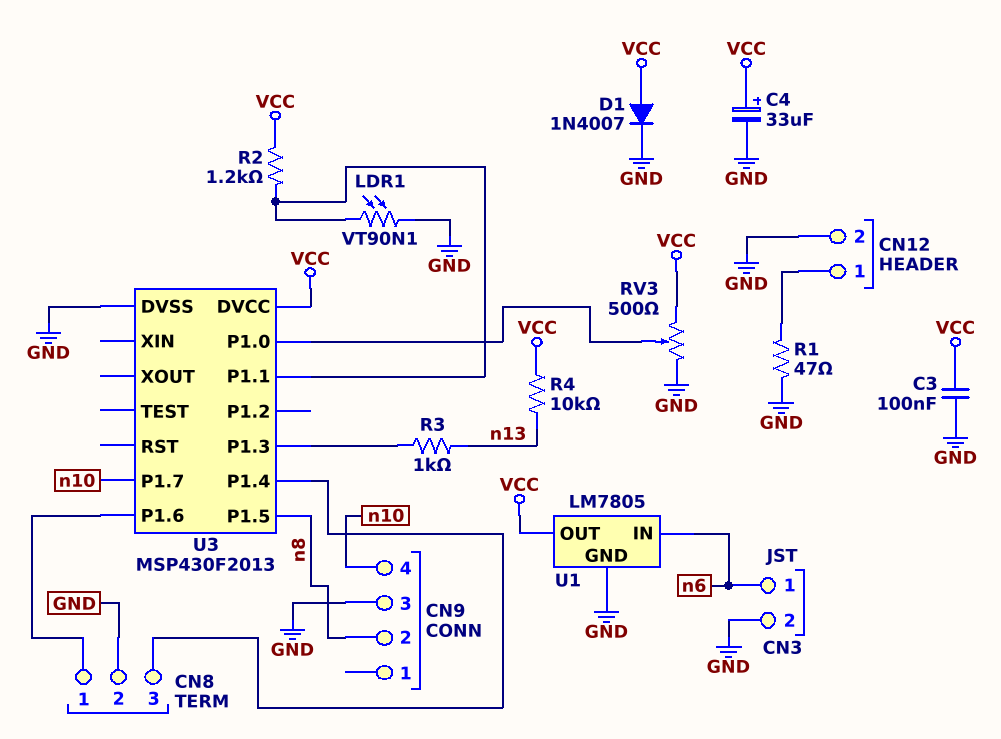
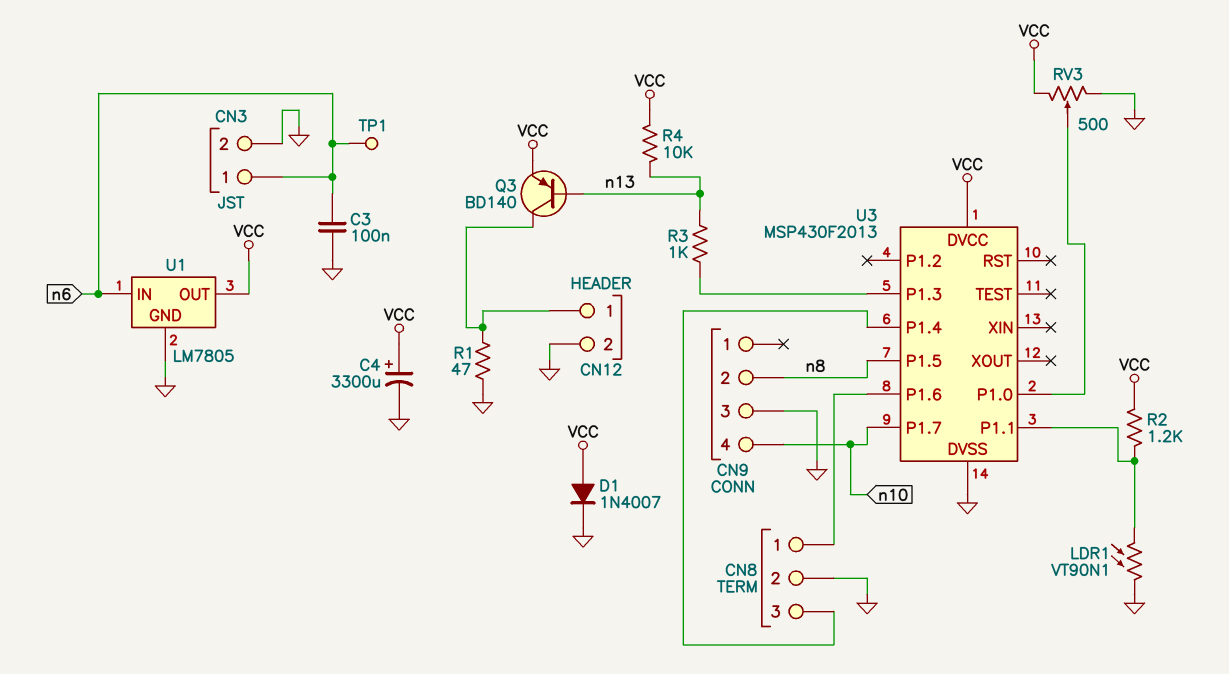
C3: 100nF (GND, VCC) -> 100nF (GND, n6)
C4: 33uF (plus VCC, minus GND) -> 3300uF (plus VCC, minus GND)
Q3: none -> PNP BD140 (B n13, C CN12/1, E VCC)
TP1: none -> test point (n6)

